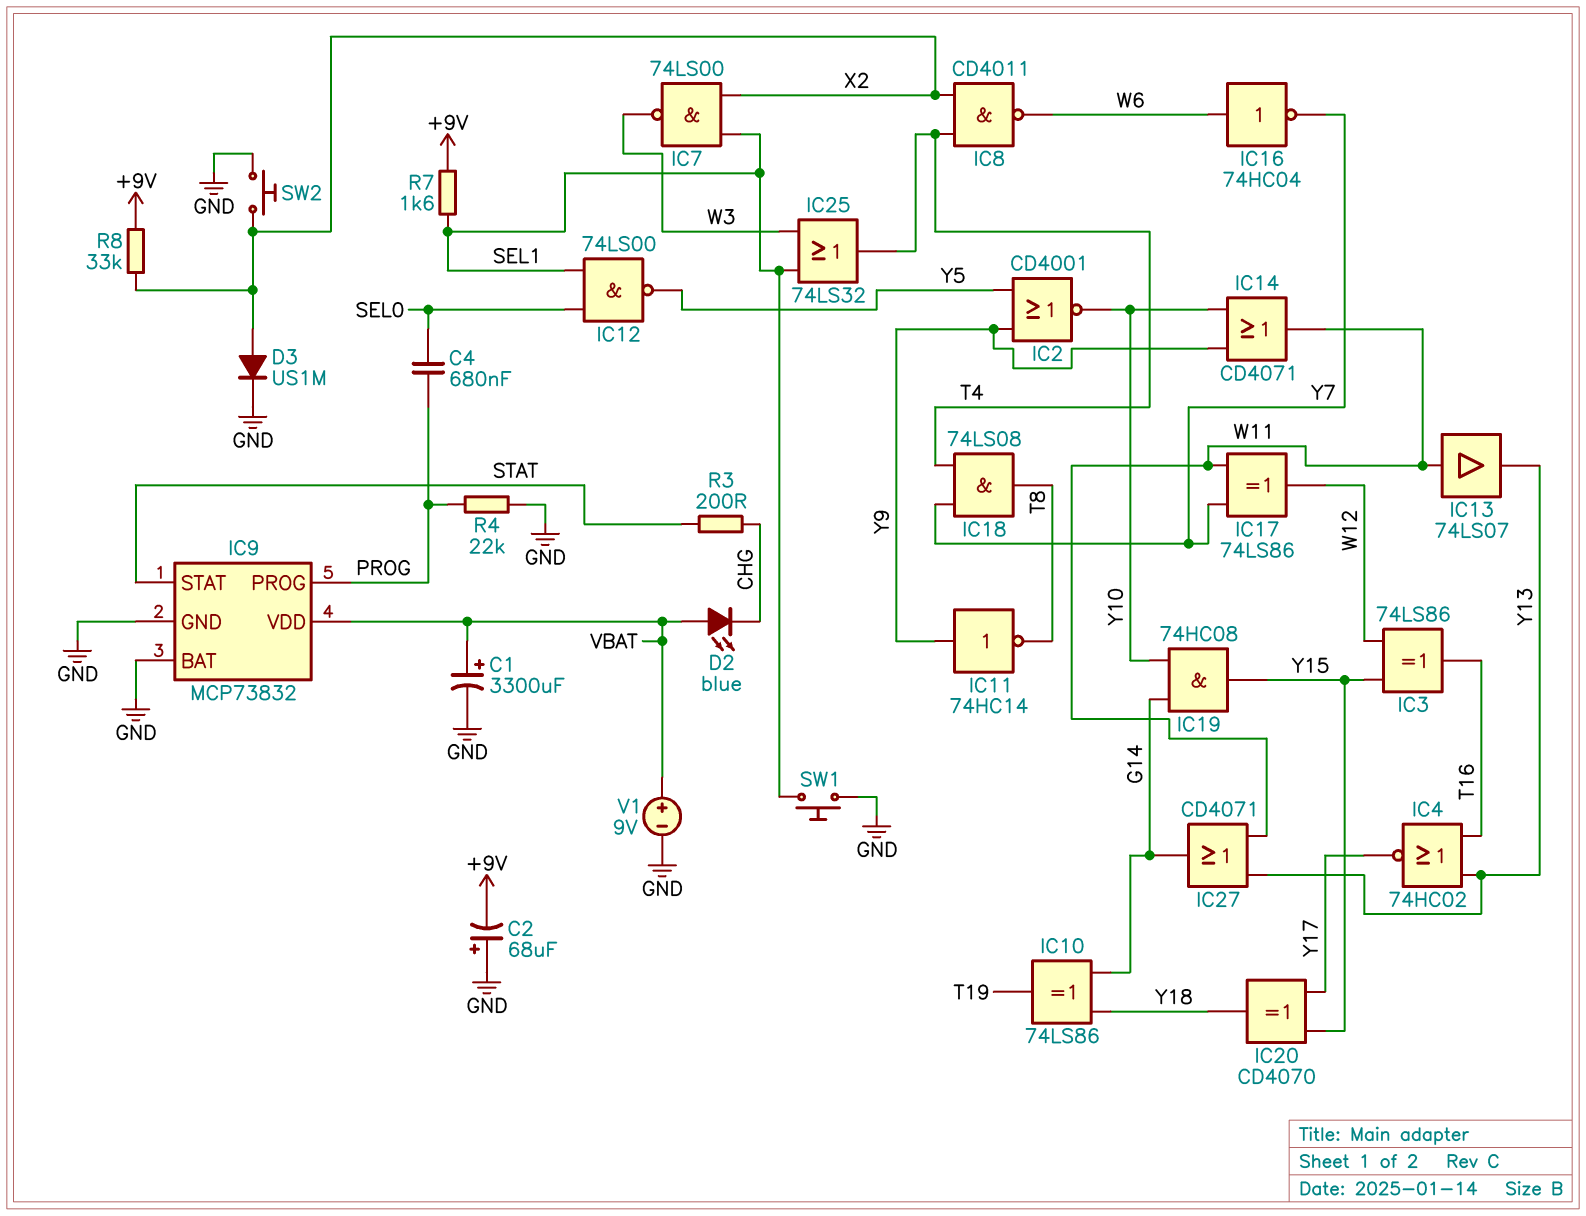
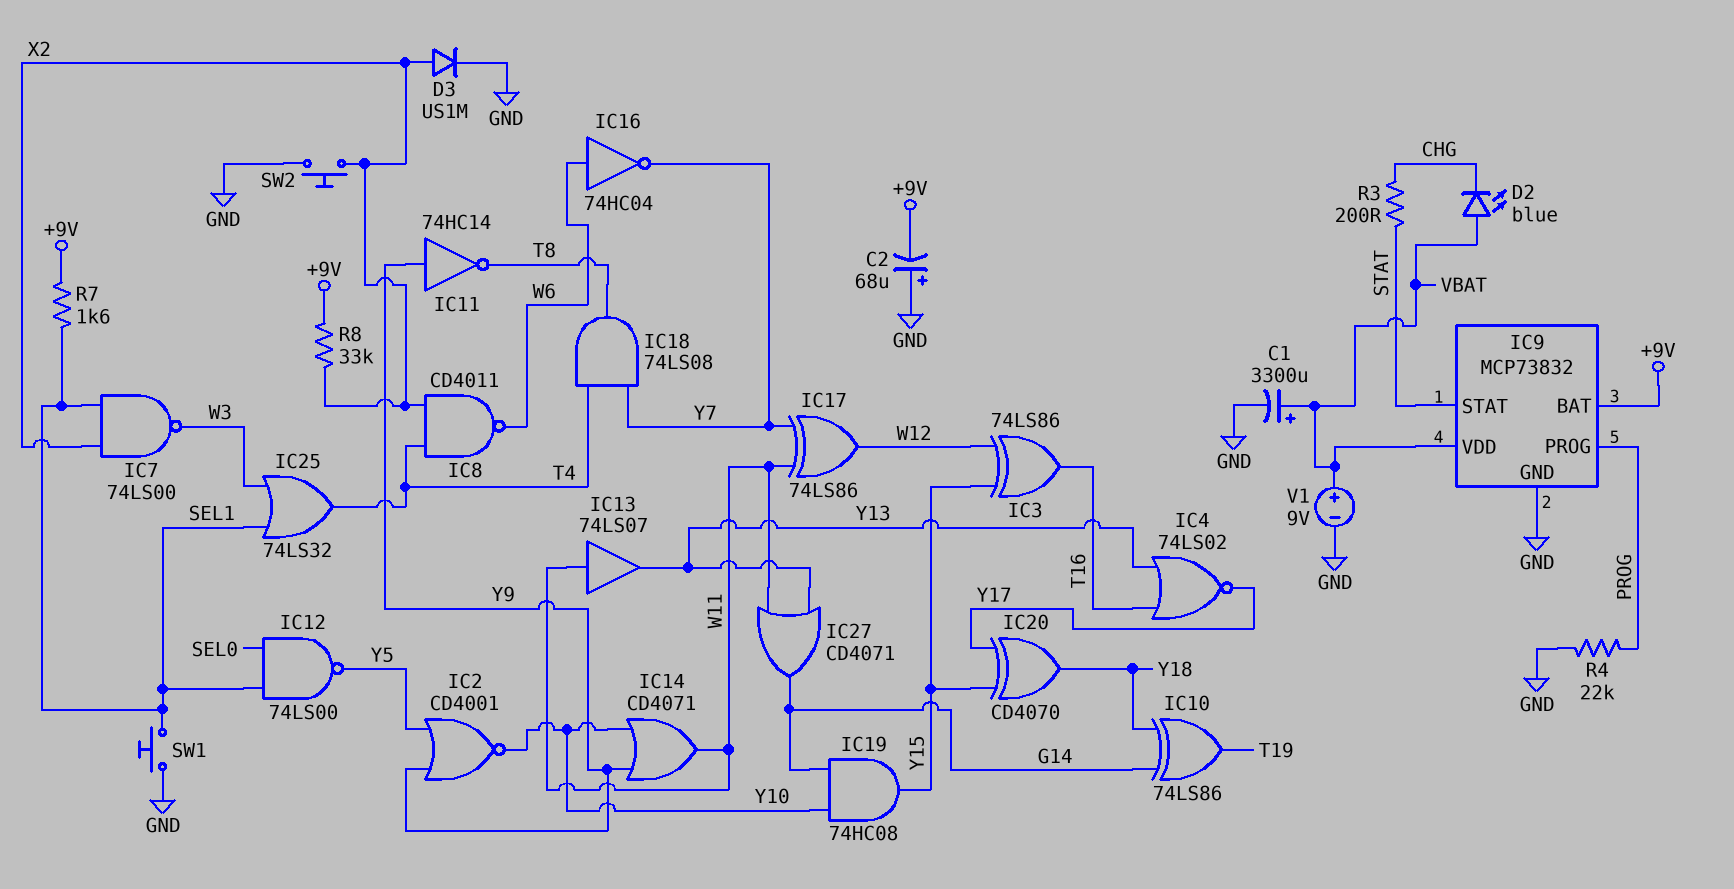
C4: 680nF (PROG, SEL0) -> none
IC4: NOR 74HC02 (in T16, in Y13, out Y17) -> NOR 74LS02 (in T16, in Y13, out Y17)
IC9 pin BAT: GND -> +9V

